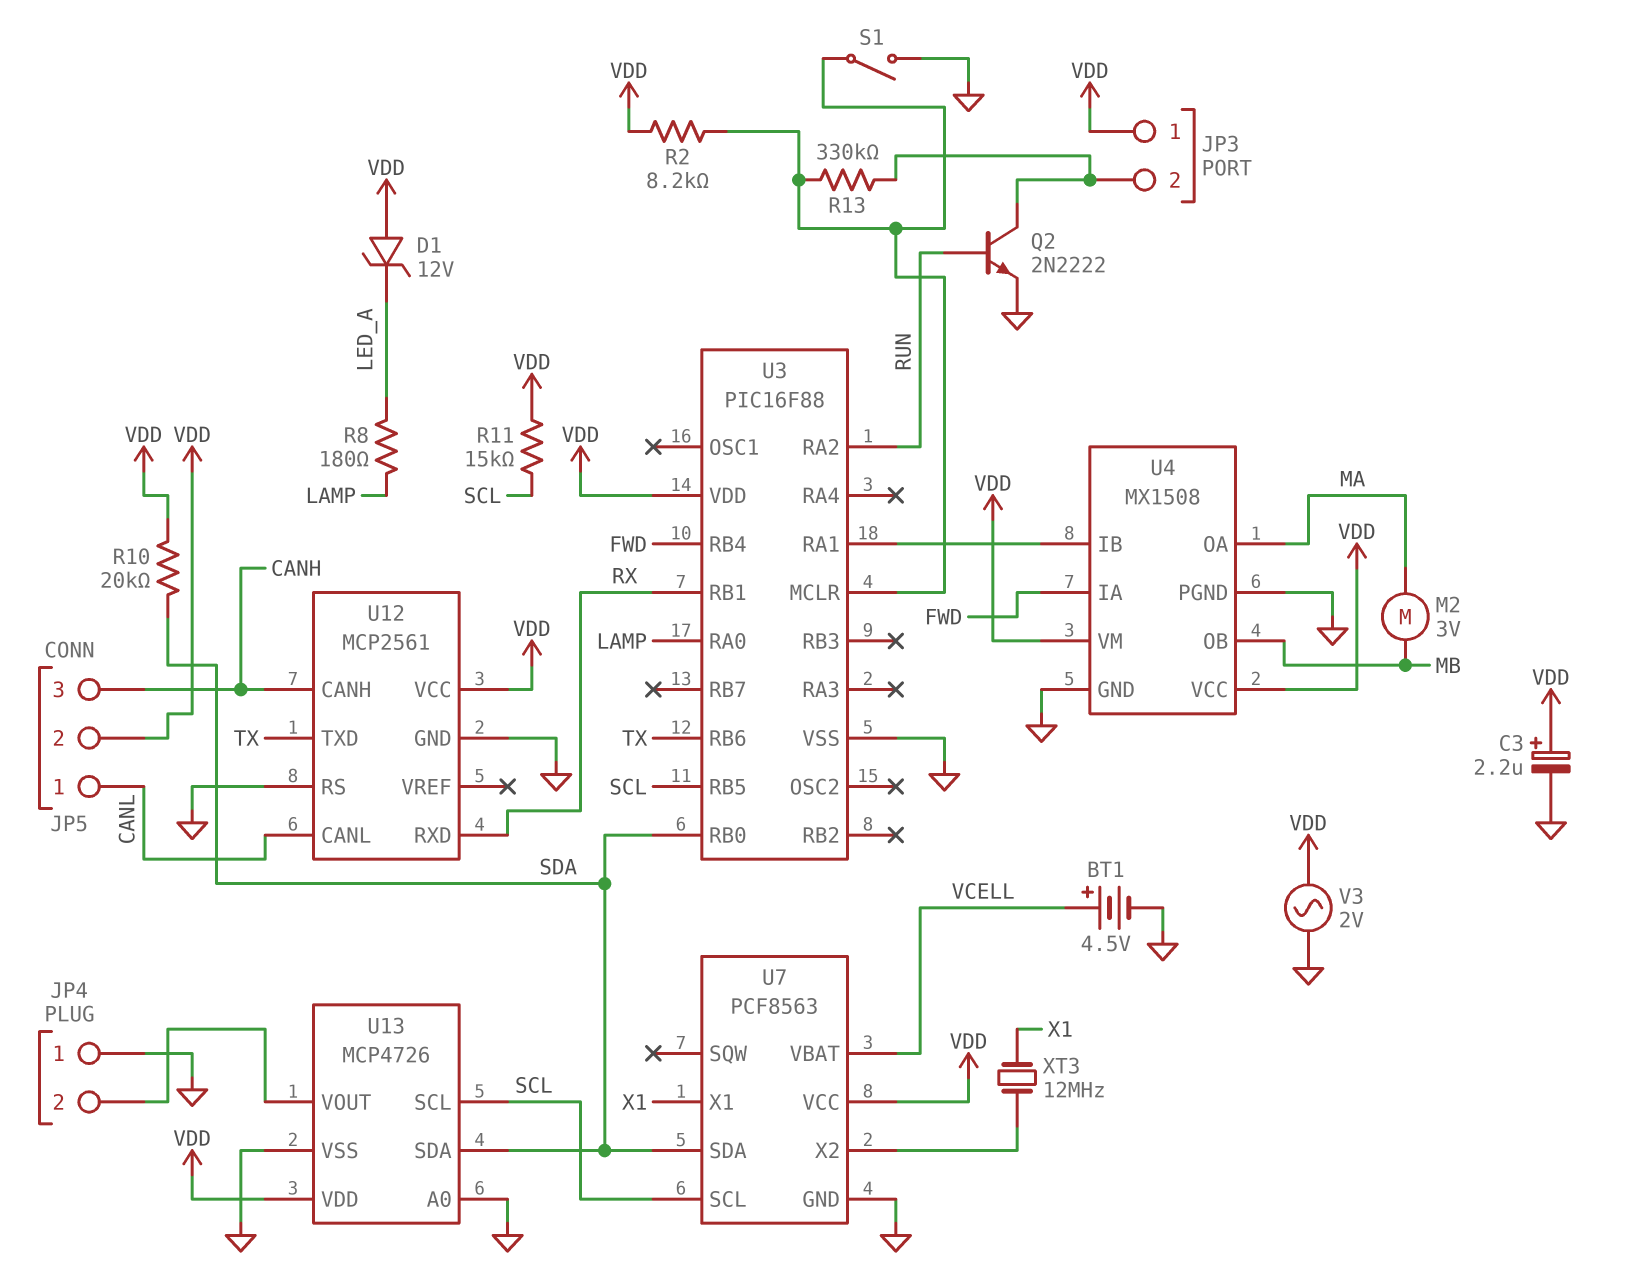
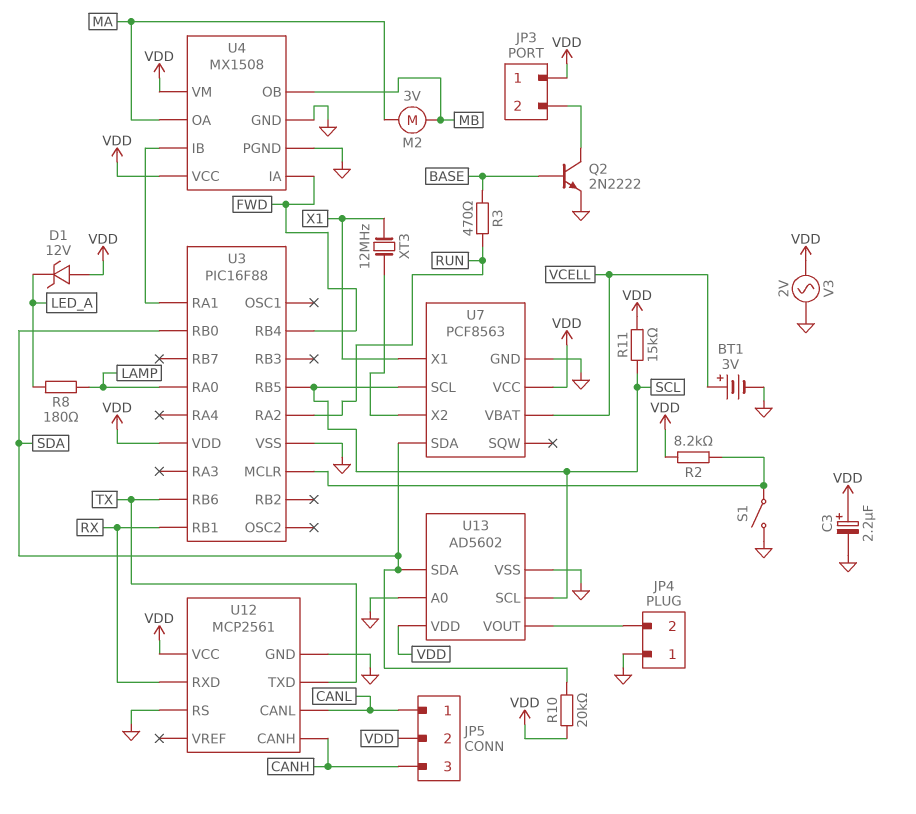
BT1: 4.5V (plus VCELL, minus GND) -> 3V (plus VCELL, minus GND)
Q2: NPN 2N2222 (B RUN, C JP3/2, E GND) -> NPN 2N2222 (B BASE, C JP3/2, E GND)
R3: none -> 470 (BASE, RUN)
R13: 330k (JP3/2, U3/MCLR) -> none
U13: MCP4726 -> AD5602

